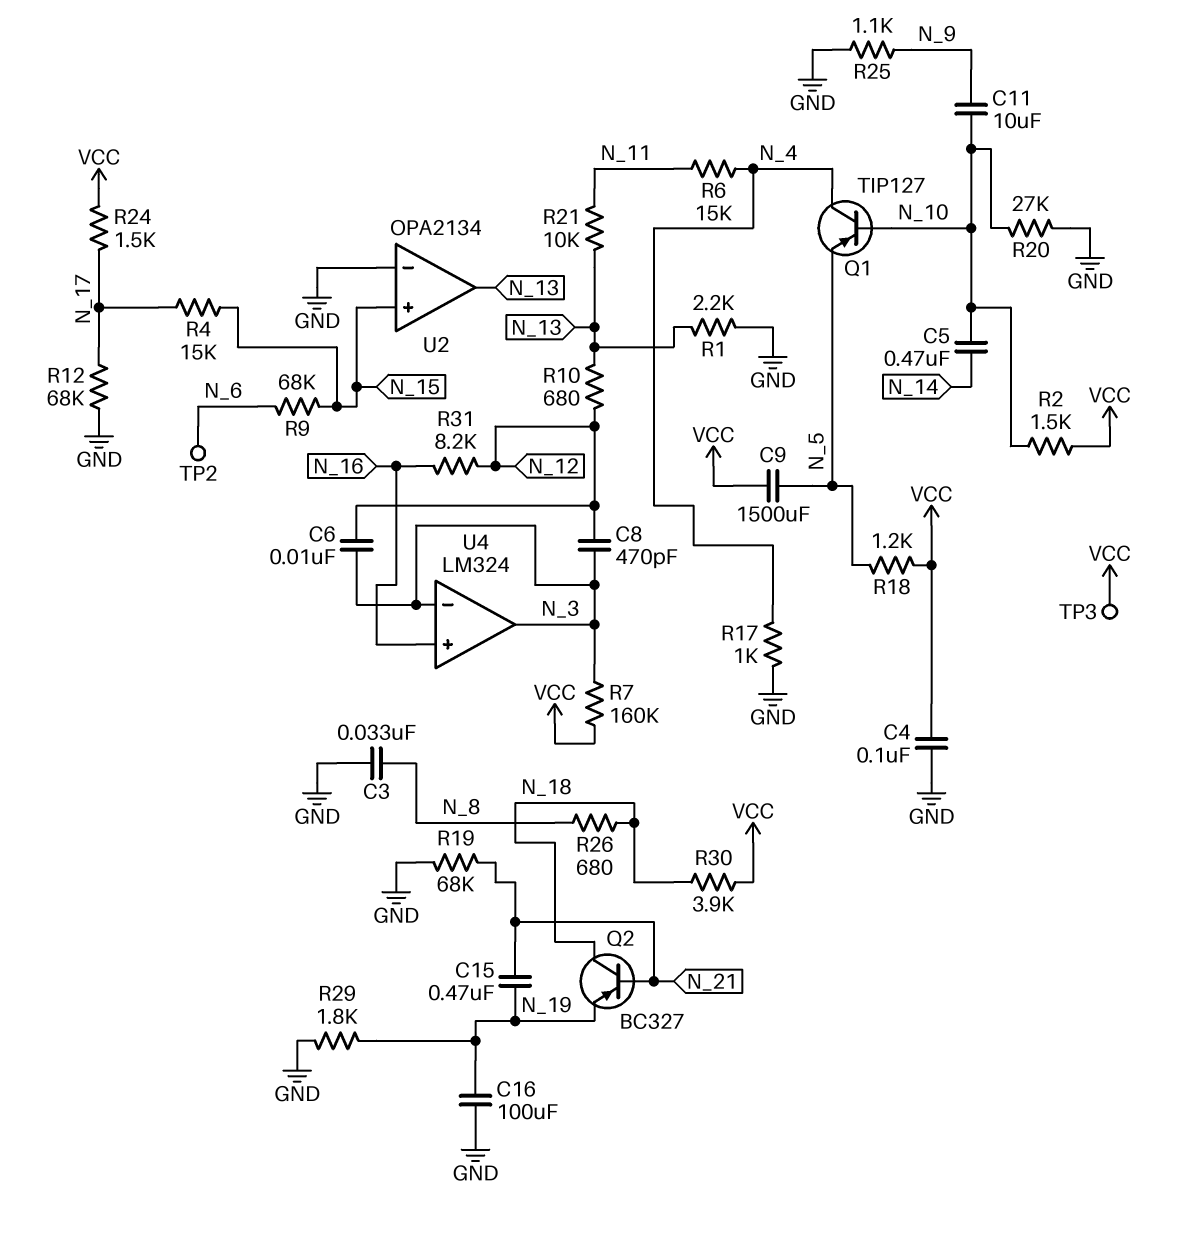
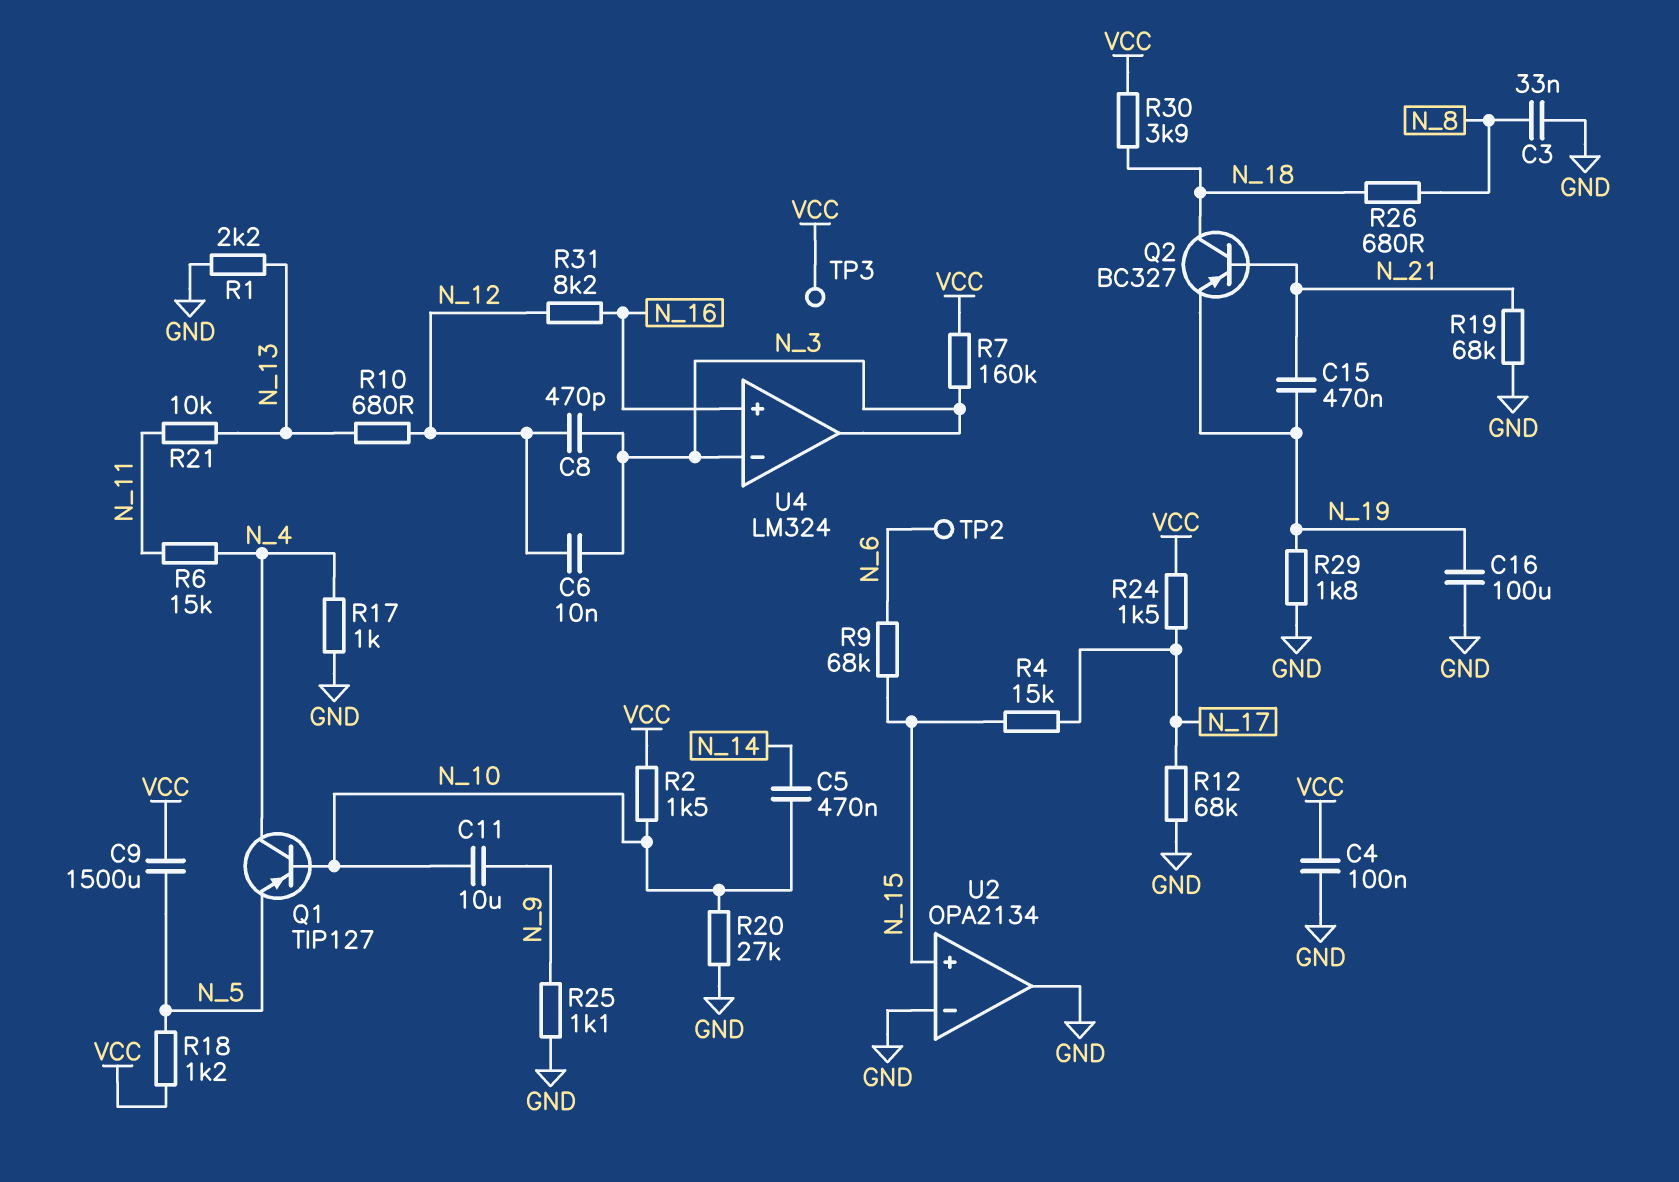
U2 pin out: N_13 -> GND

